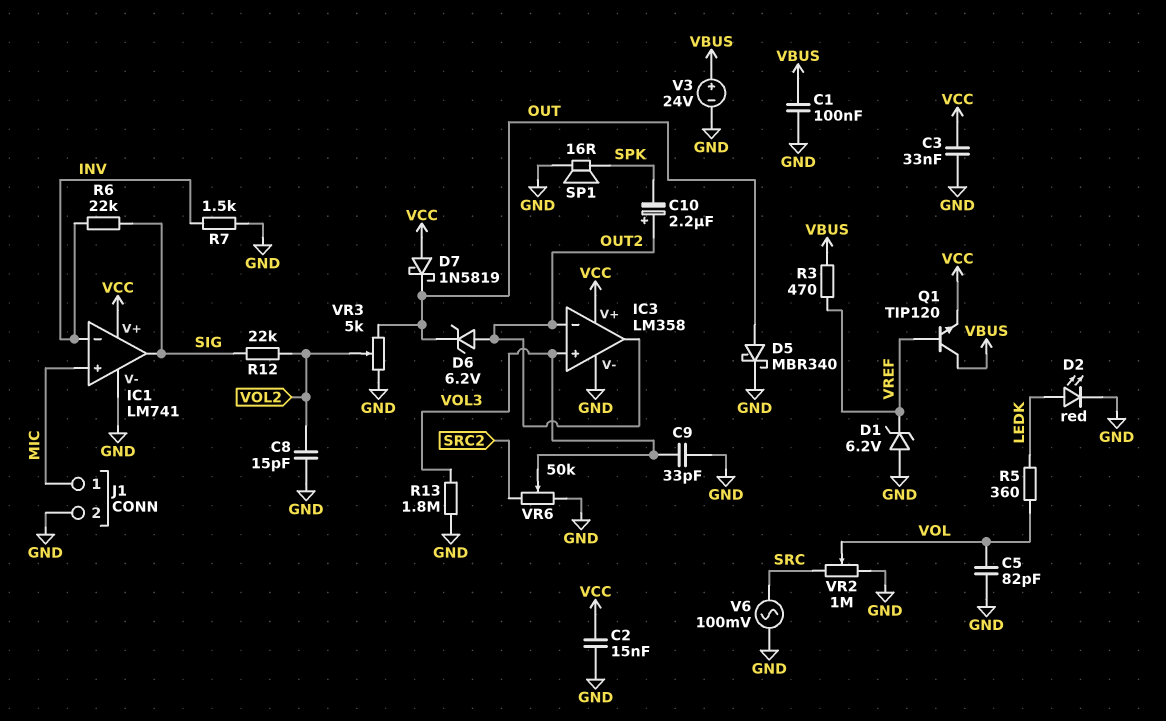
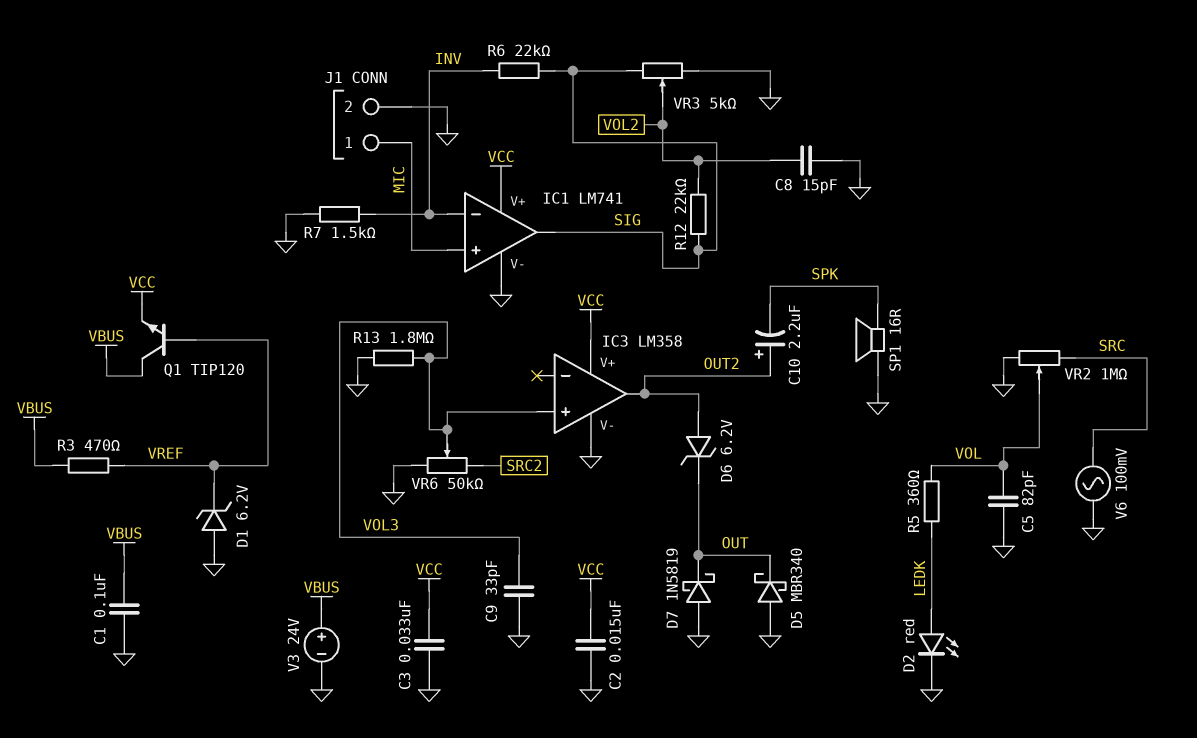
D5: schottky MBR340 (A OUT, K GND) -> schottky MBR340 (A GND, K OUT)
D7: schottky 1N5819 (A VCC, K OUT) -> schottky 1N5819 (A GND, K OUT)
IC3 pin in-: OUT2 -> none
VR3: 5k (GND, OUT, wiper VOL2) -> 5k (GND, SIG, wiper VOL2)

